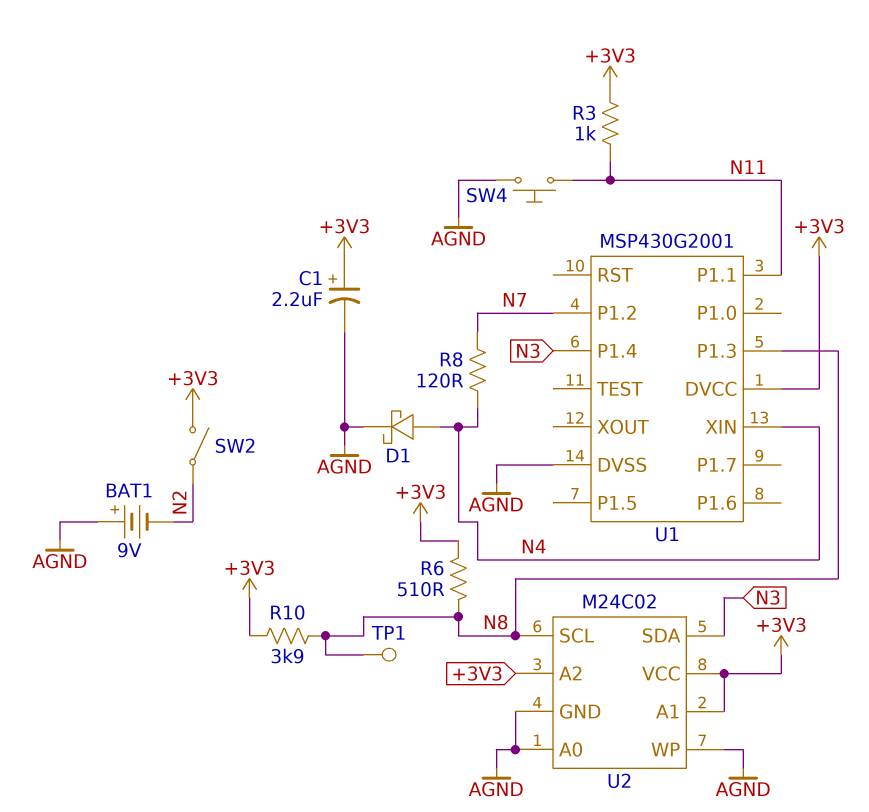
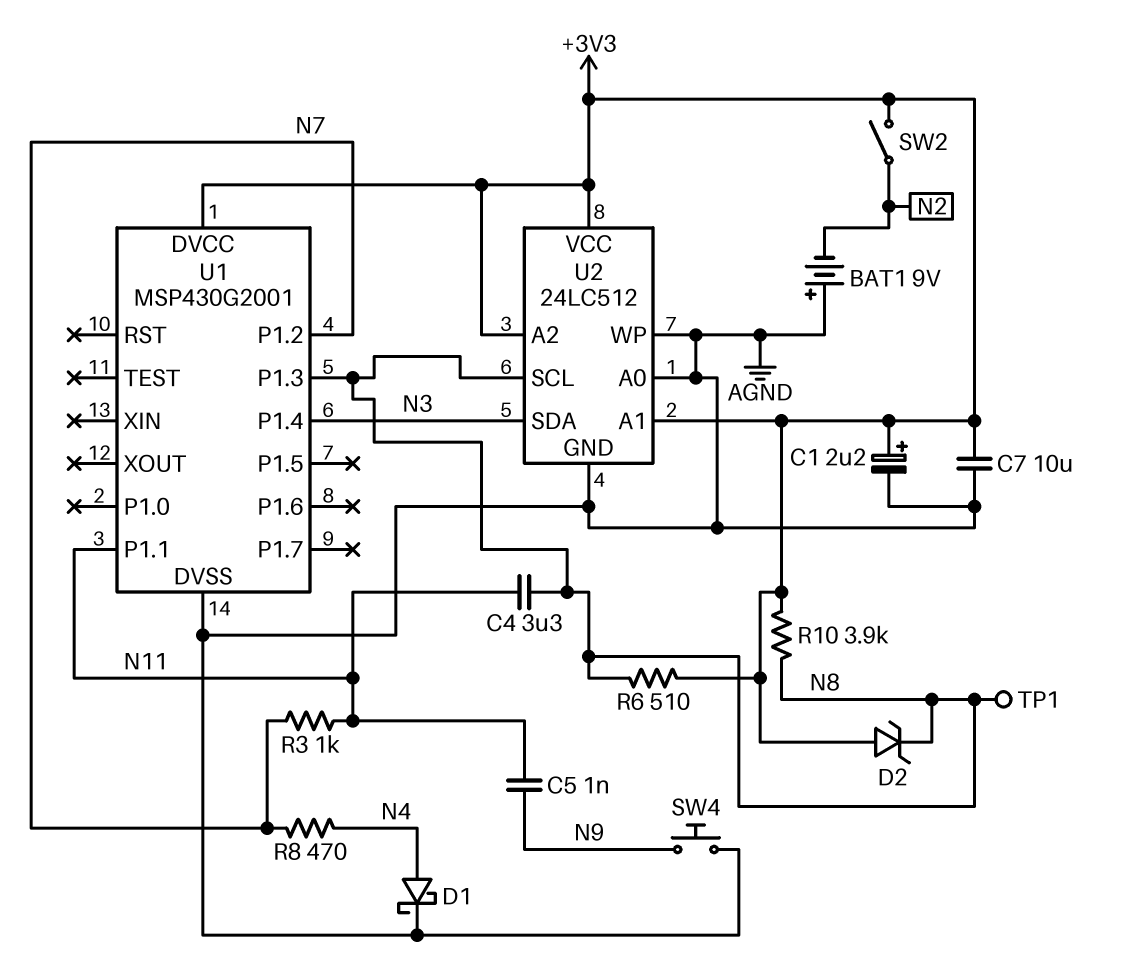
C4: none -> 3.3uF (N8, N11)
C5: none -> 1nF (N9, N11)
C7: none -> 10uF (+3V3, AGND)
D2: none -> zener (A +3V3, K N8)
R3: 1k (+3V3, N11) -> 1k (N7, N11)
R8: 120 (N4, N7) -> 470 (N4, N7)
SW4: button (AGND, N11) -> button (AGND, N9)
U1 pin XIN: N4 -> none
U2: M24C02 -> 24LC512

